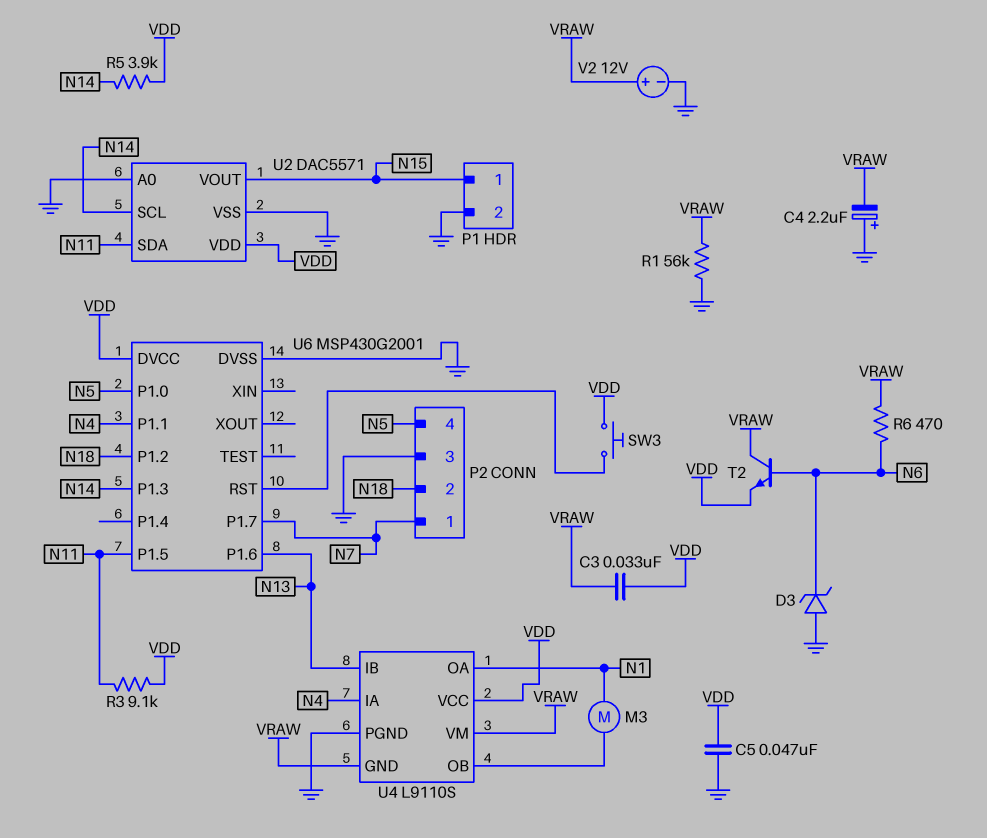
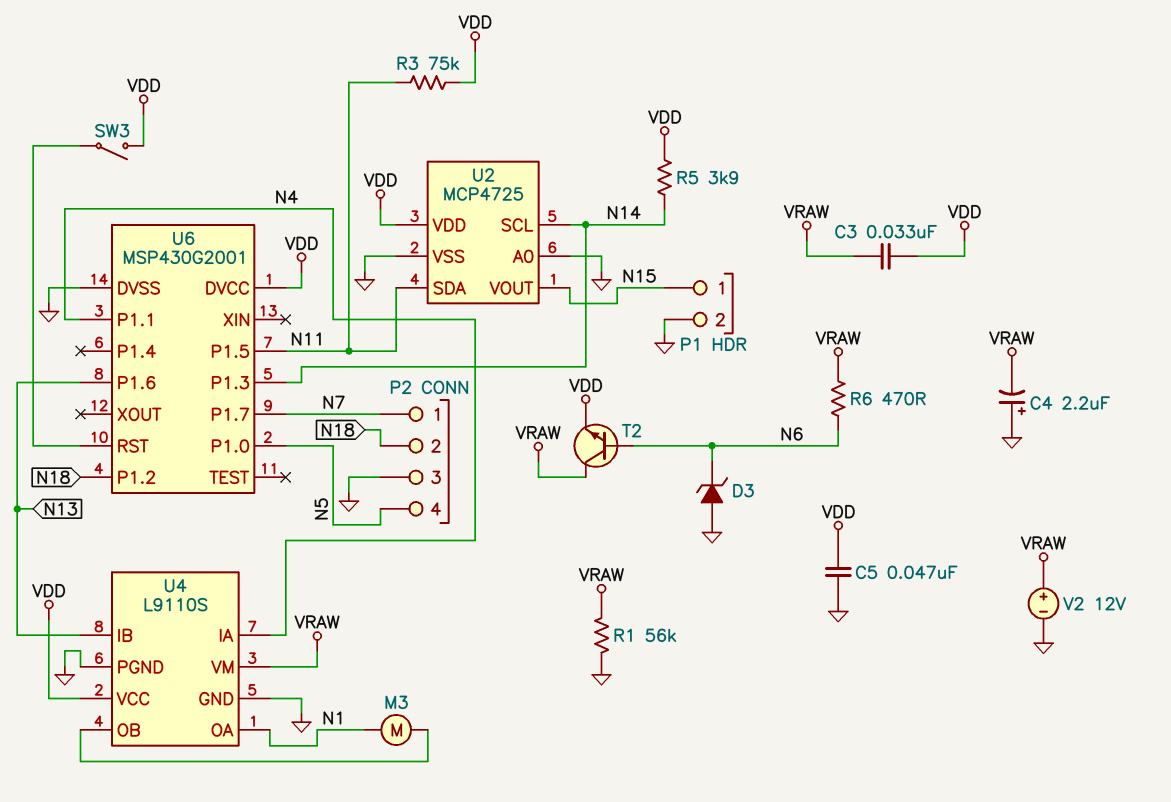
R3: 9.1k (N11, VDD) -> 75k (N11, VDD)
SW3: button (U6/RST, VDD) -> switch (U6/RST, VDD)
U2: DAC5571 -> MCP4725
U4 pin GND: VRAW -> GND

